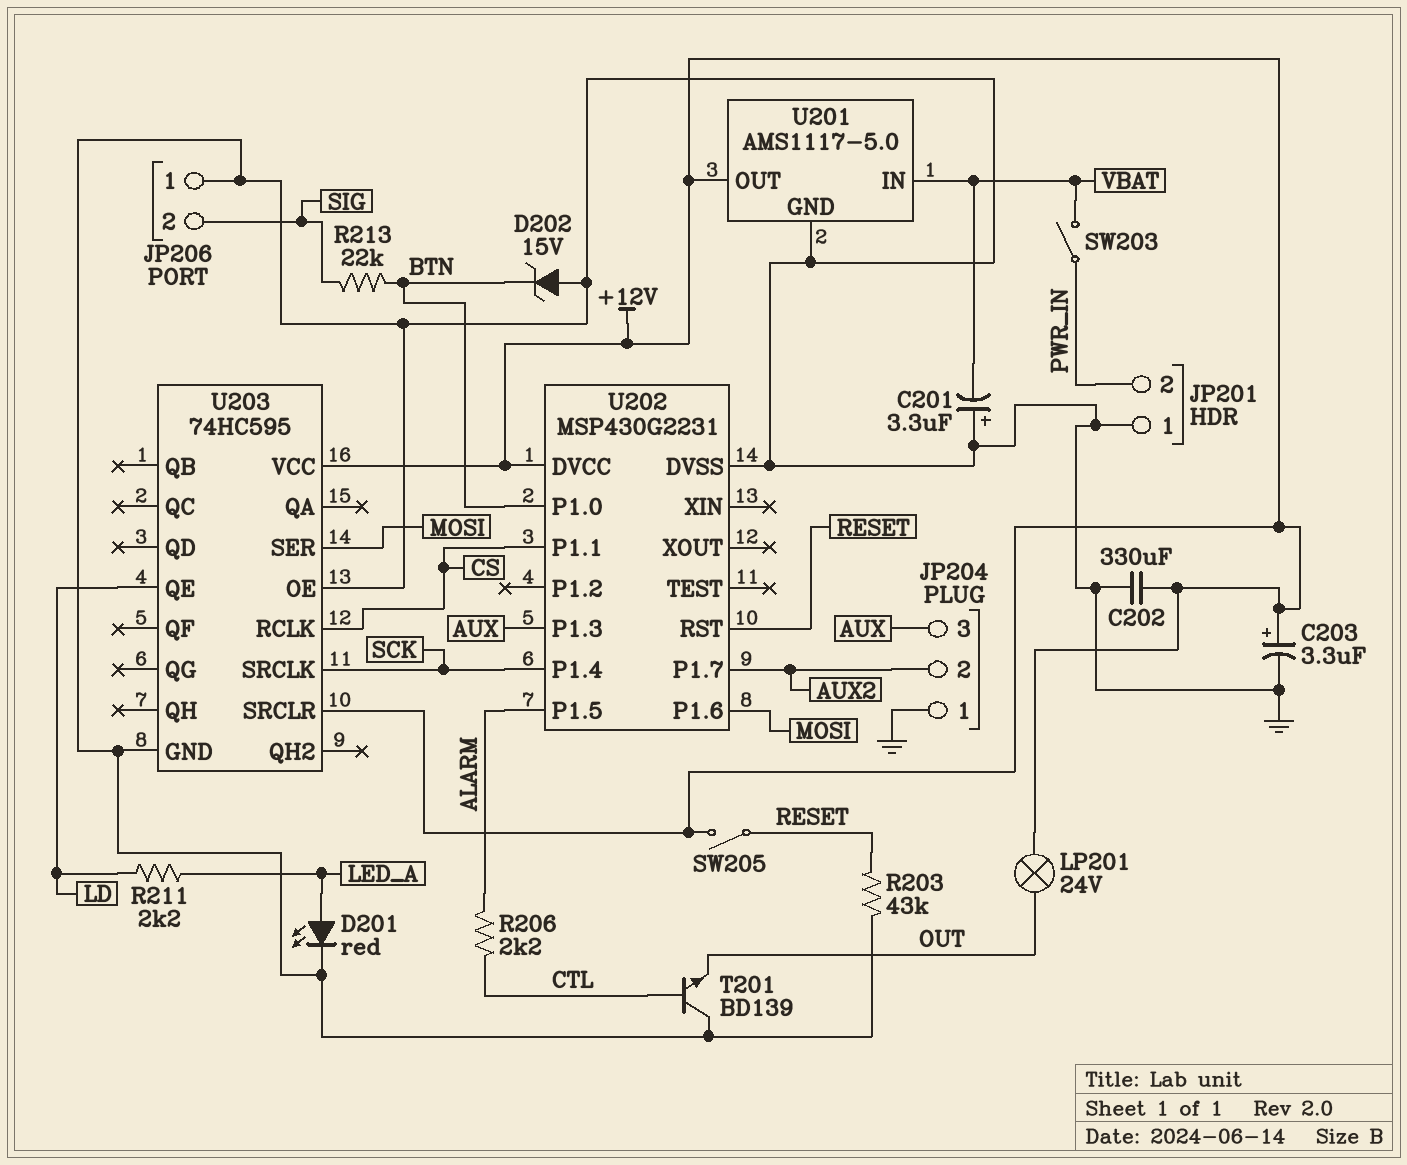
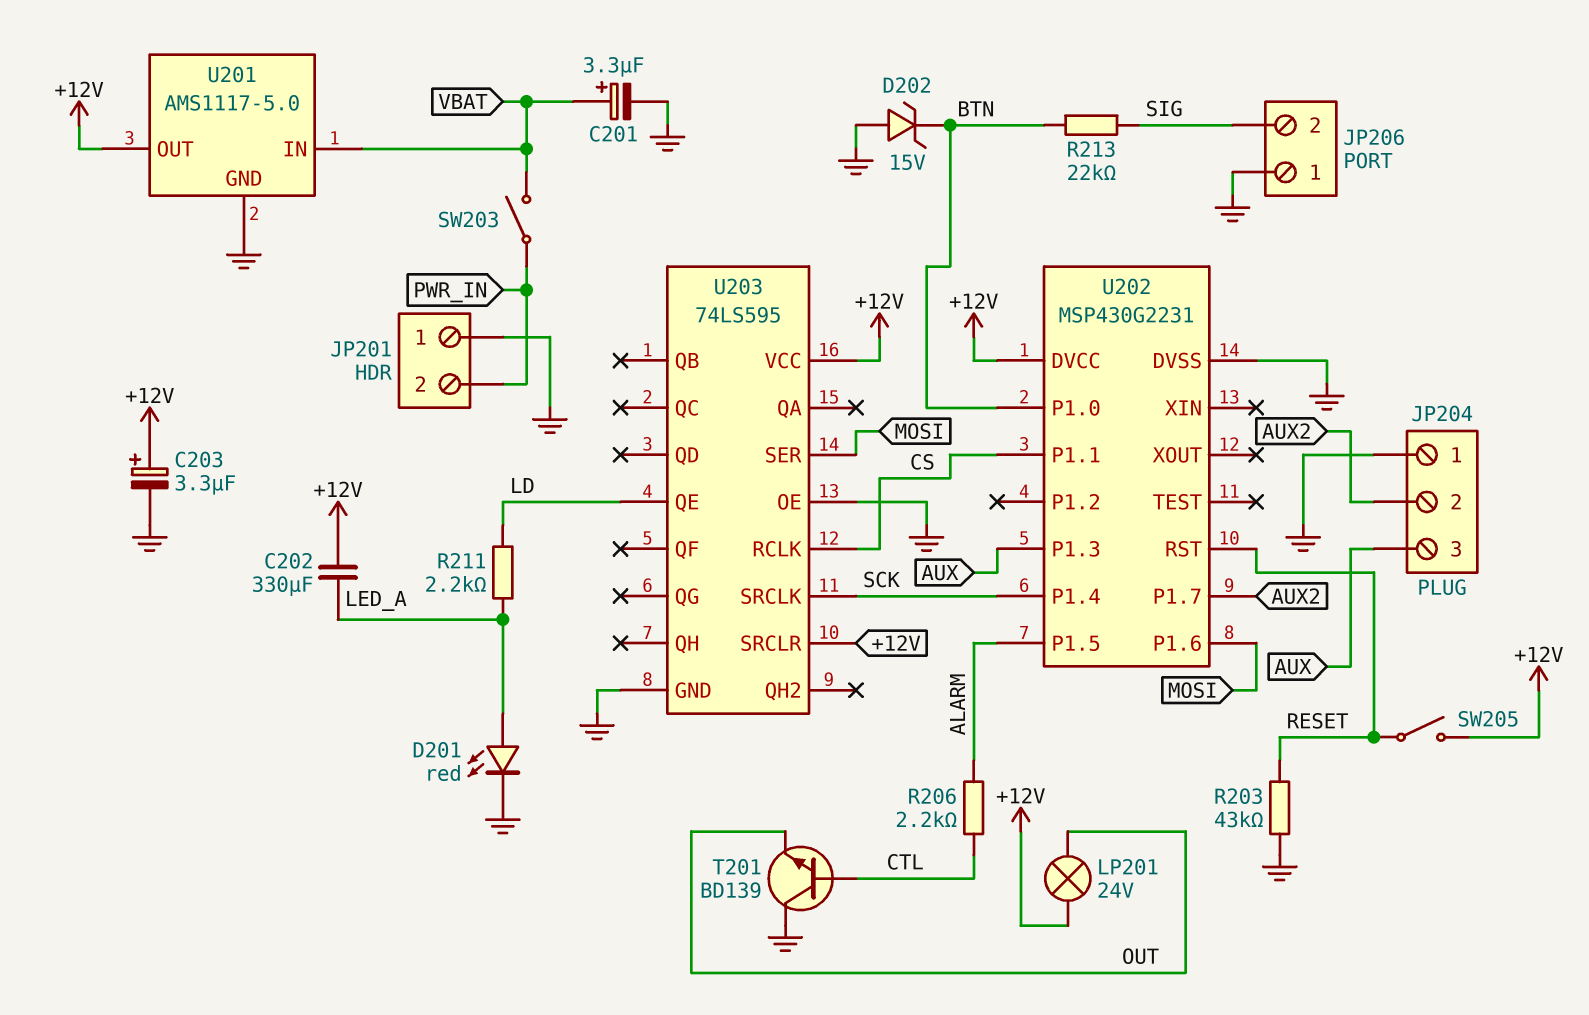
C201: 3.3uF (plus GND, minus VBAT) -> 3.3uF (plus VBAT, minus GND)
C202: 330uF (+12V, GND) -> 330uF (+12V, LED_A)
U203: 74HC595 -> 74LS595

